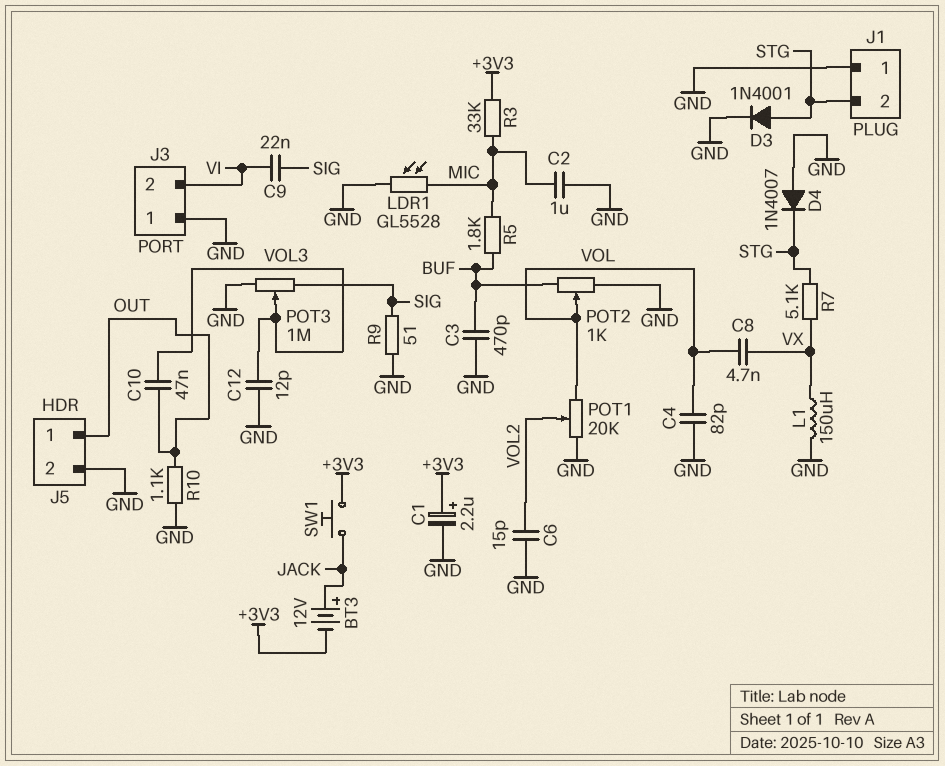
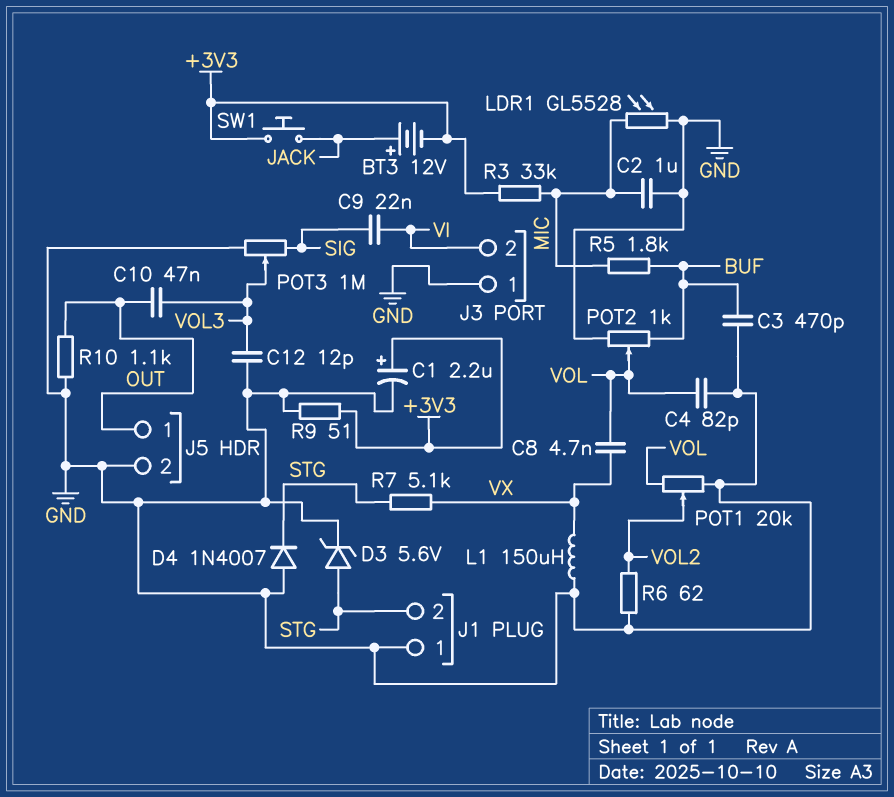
C6: 15pF (GND, VOL2) -> none
D3: diode 1N4001 (A STG, K GND) -> zener 5.6V (A STG, K GND)
R6: none -> 62 (GND, VOL2)
R9: 51 (GND, SIG) -> 51 (+3V3, GND)

